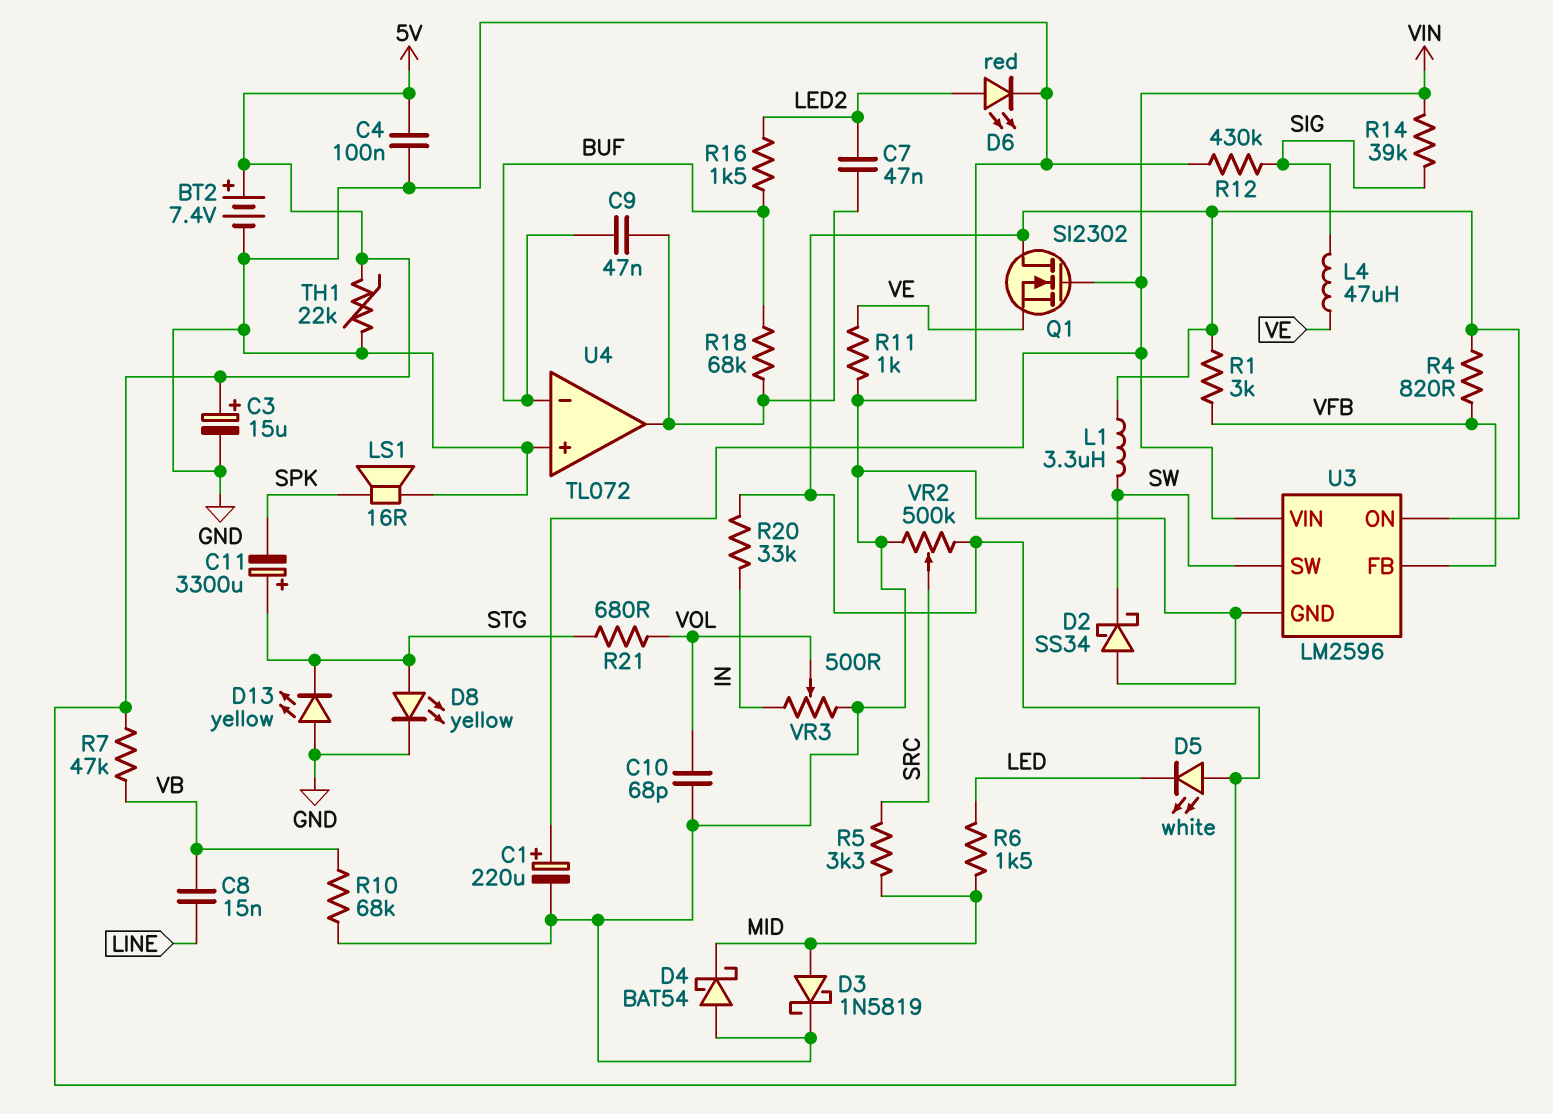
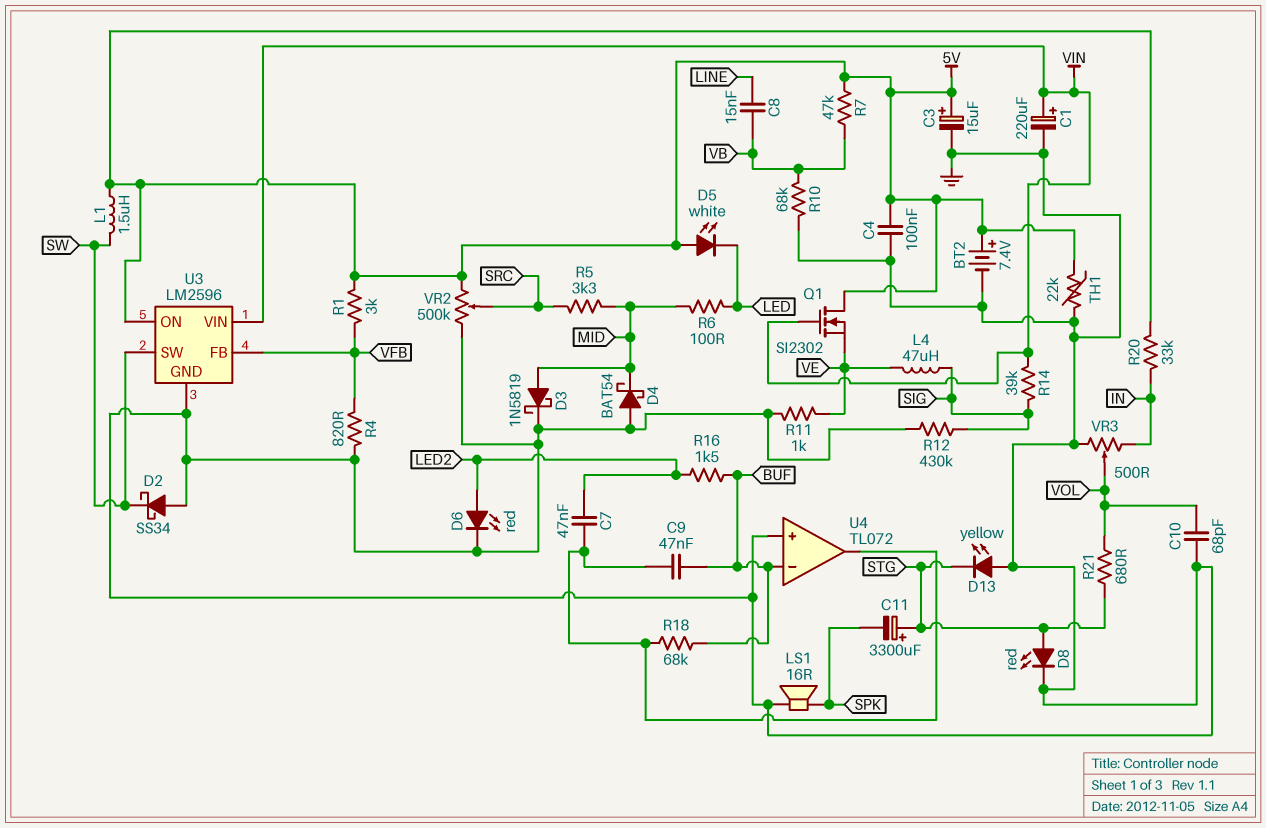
D8: LED yellow (A STG, K GND) -> LED red (A STG, K GND)
L1: 3.3uH (5V, SW) -> 1.5uH (5V, SW)
R4: 820 (5V, VFB) -> 820 (GND, VFB)
R6: 1.5k (LED, MID) -> 100 (LED, MID)

